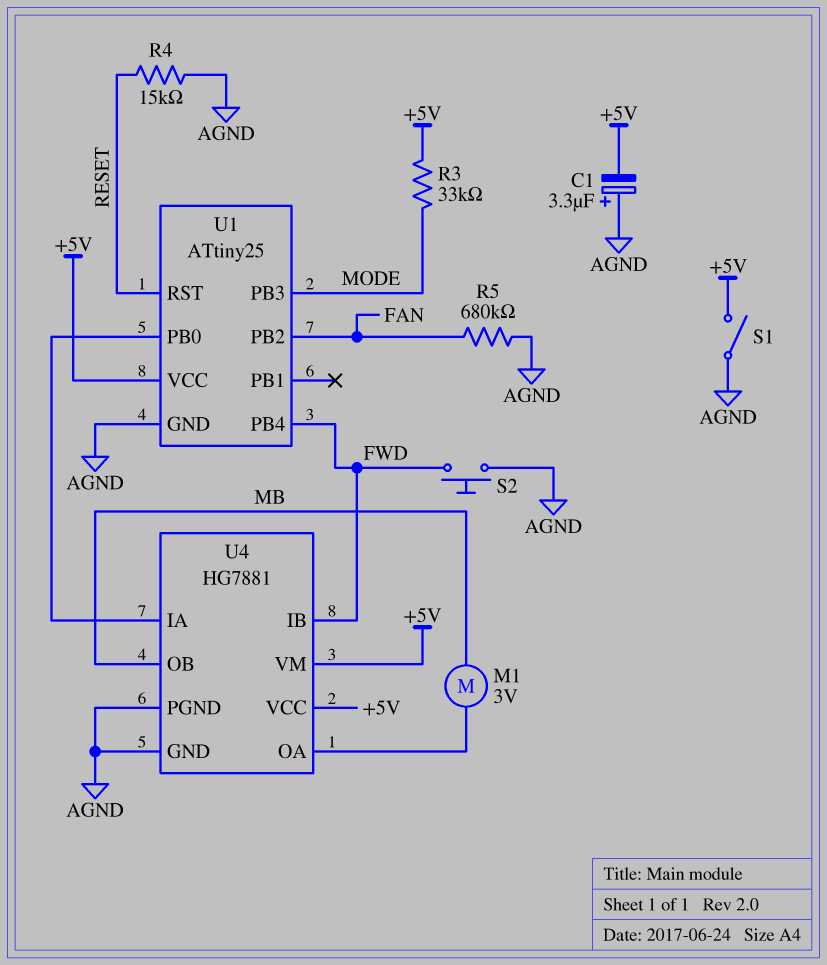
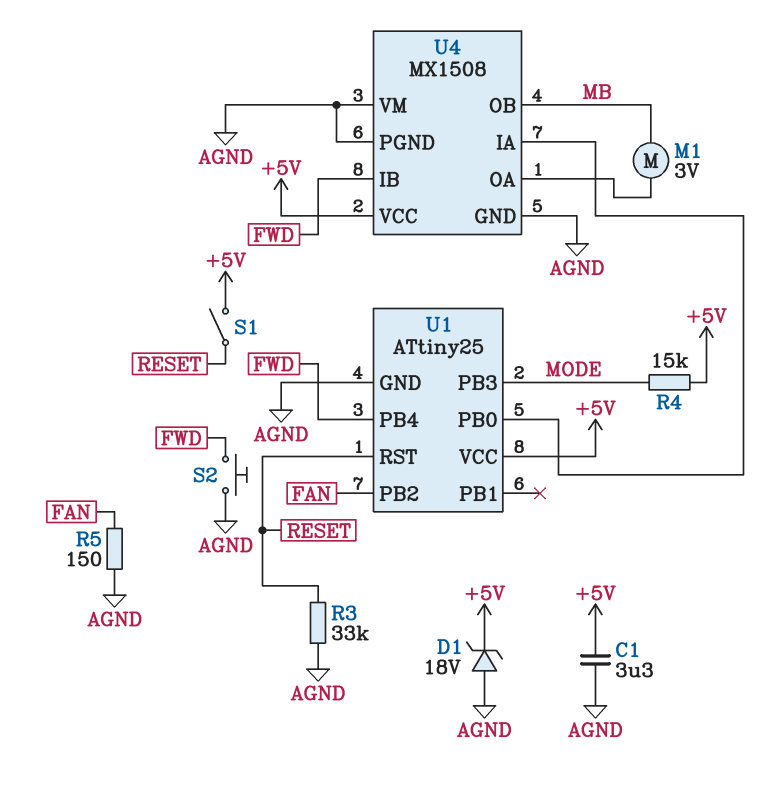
C1: 3.3uF (plus AGND, minus +5V) -> 3.3uF (+5V, AGND)
D1: none -> zener 18V (A AGND, K +5V)
R3: 33k (+5V, MODE) -> 33k (AGND, RESET)
R4: 15k (AGND, RESET) -> 15k (+5V, MODE)
R5: 680k (AGND, FAN) -> 150 (AGND, FAN)
S1: switch (+5V, AGND) -> switch (+5V, RESET)
U4: HG7881 -> MX1508
U4 pin VM: +5V -> AGND

